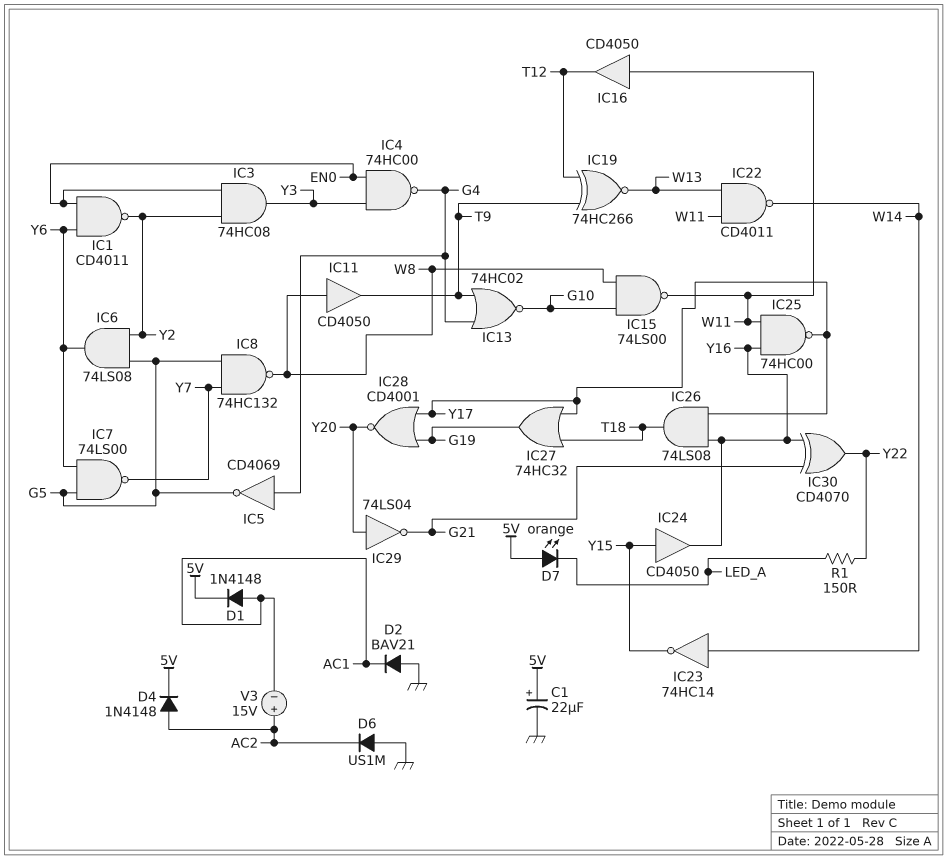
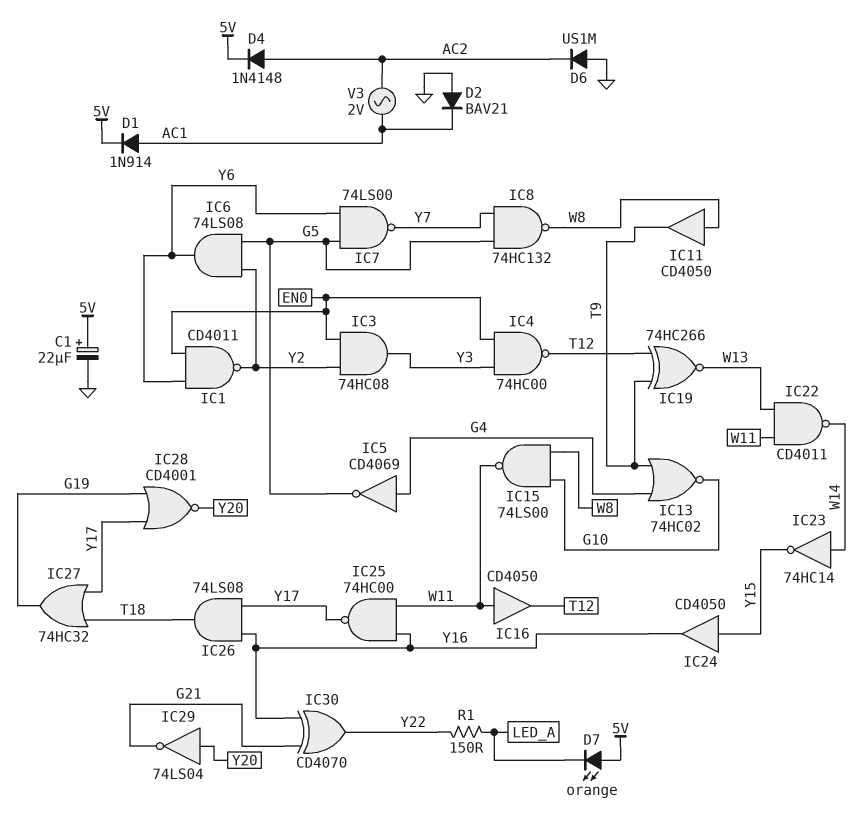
D1: diode 1N4148 (A AC1, K 5V) -> diode 1N914 (A AC1, K 5V)
IC4: NAND 74HC00 (in EN0, in Y3, out G4) -> NAND 74HC00 (in EN0, in Y3, out T12)
V3: 15V (plus AC2, minus AC1) -> AC 2V (AC1, AC2)

